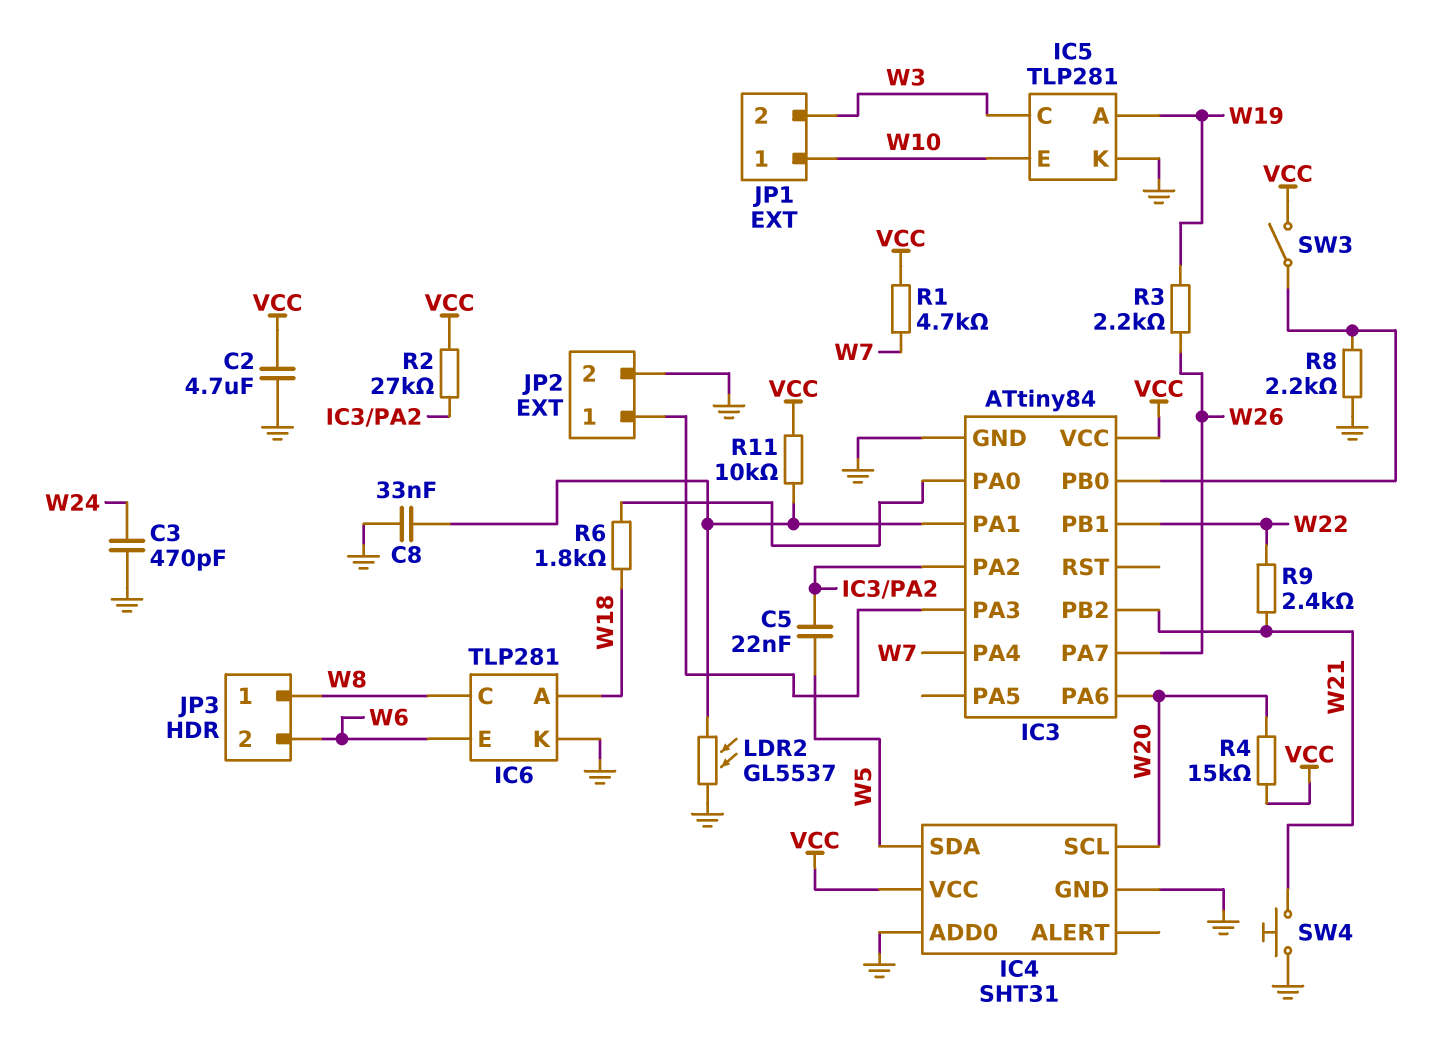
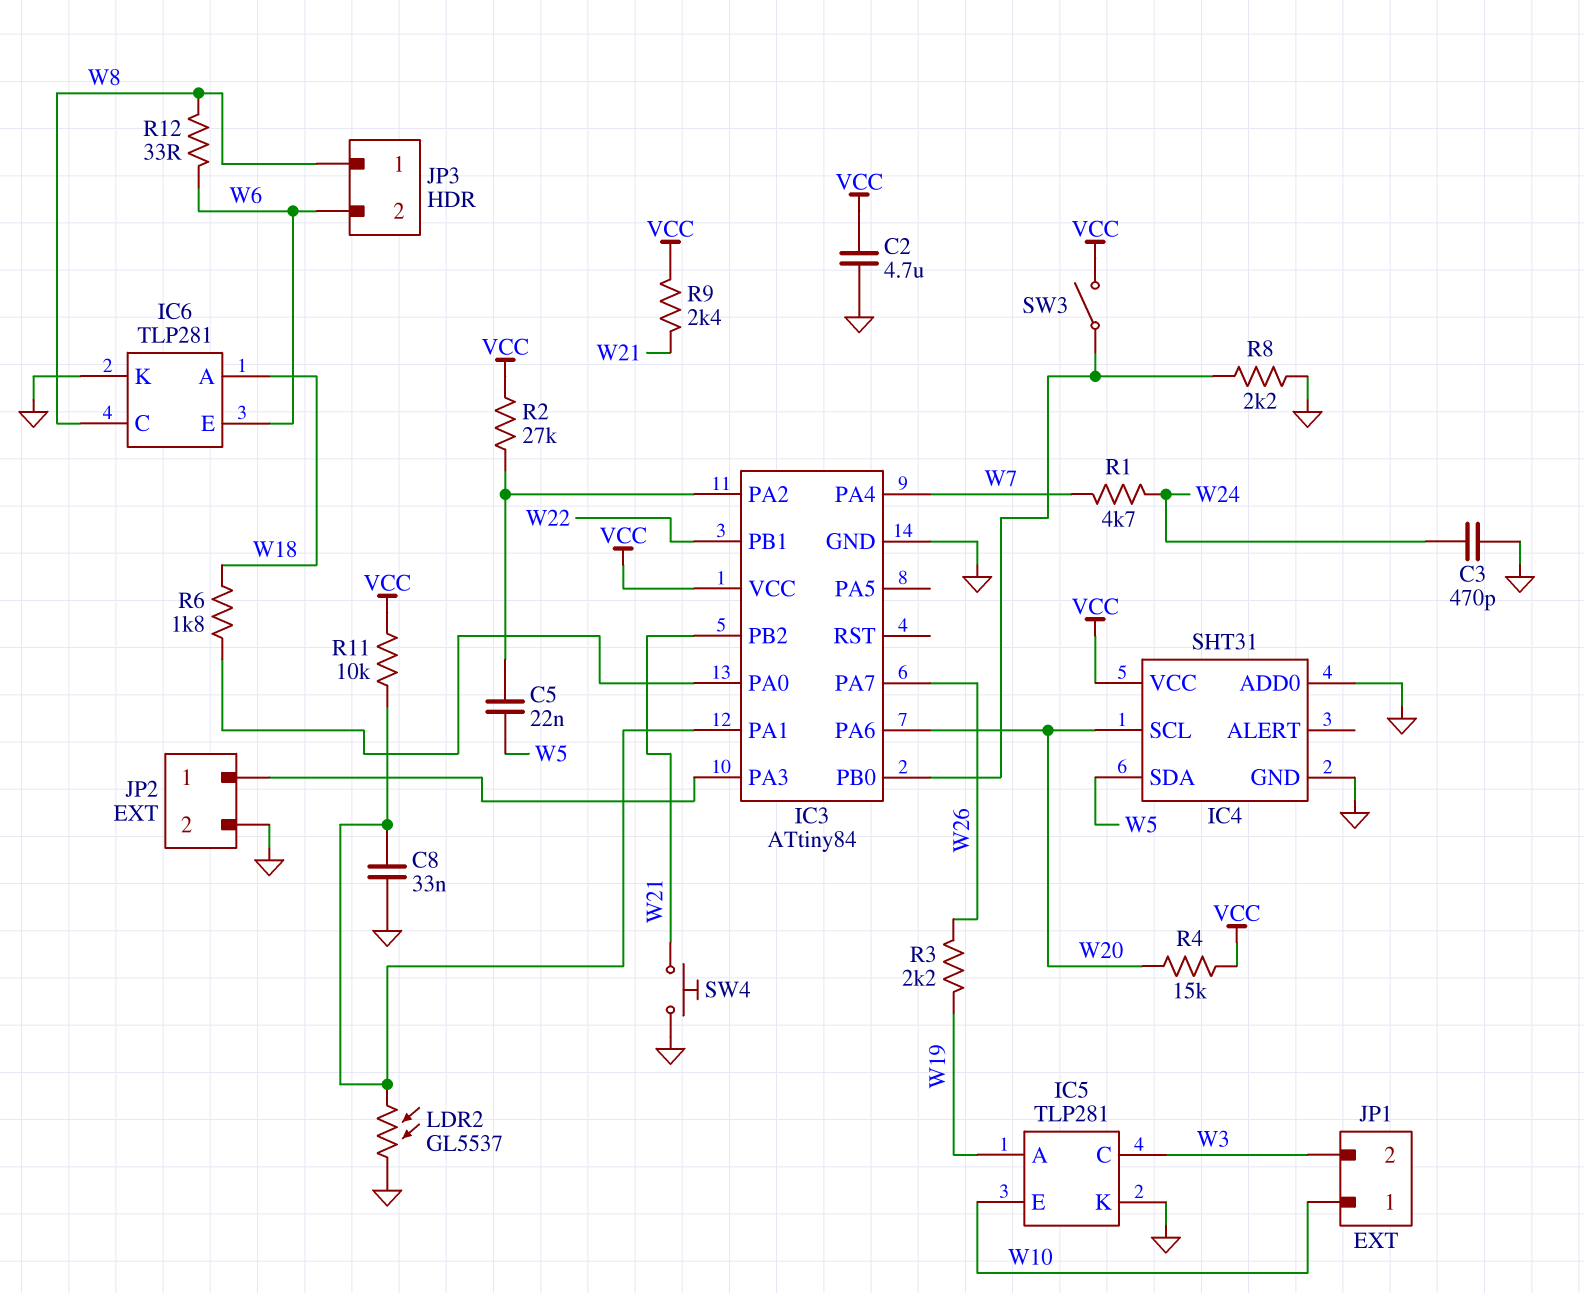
R1: 4.7k (VCC, W7) -> 4.7k (W7, W24)
R9: 2.4k (W21, W22) -> 2.4k (VCC, W21)
R12: none -> 33 (W6, W8)

